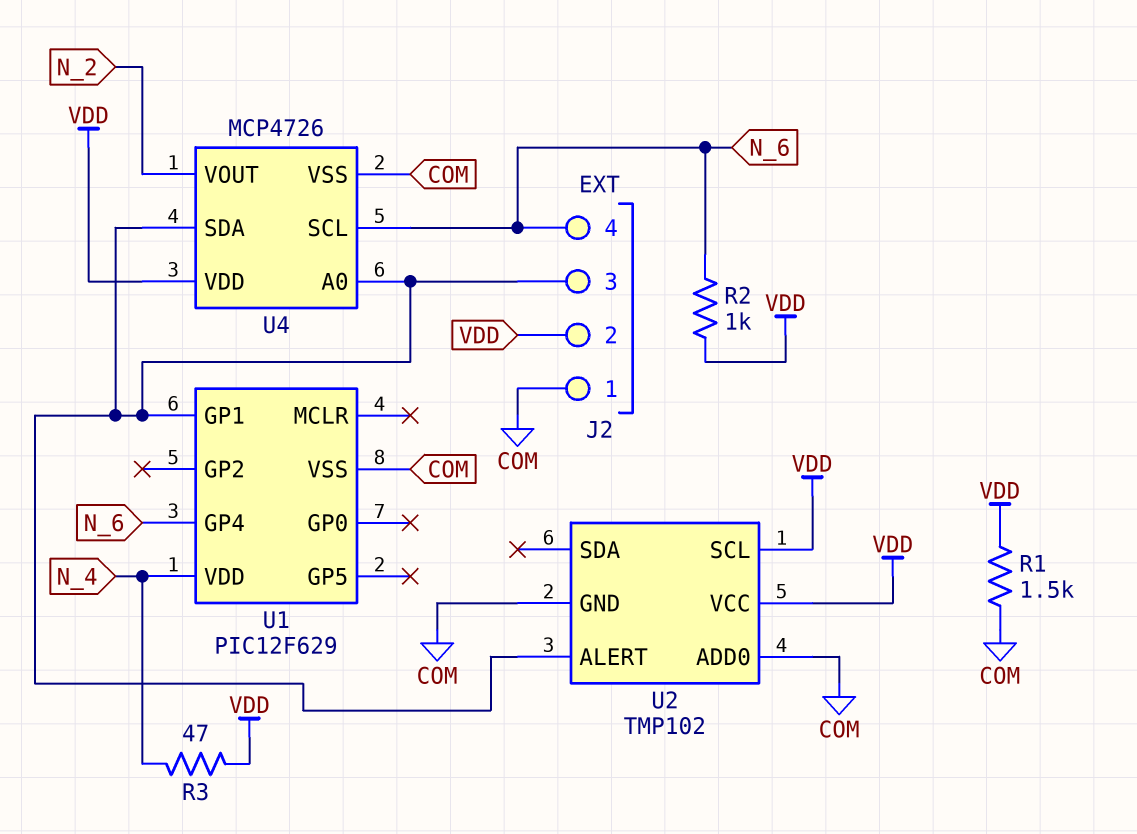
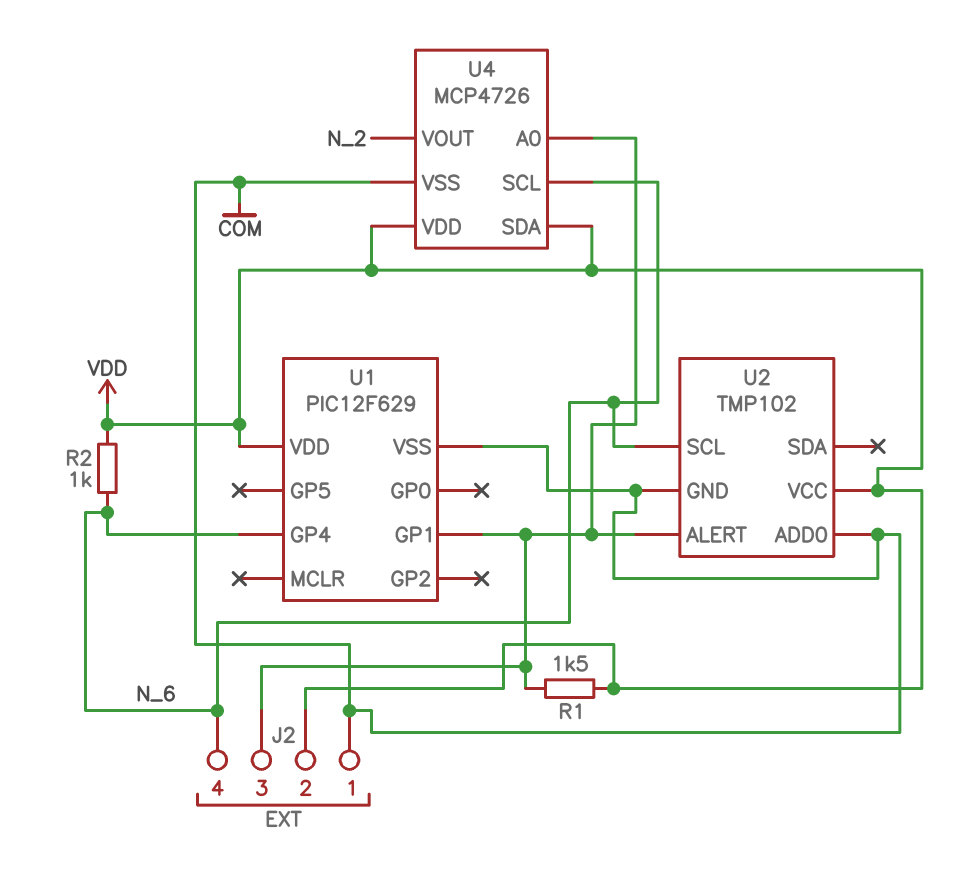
R1: 1.5k (COM, VDD) -> 1.5k (J2/3, VDD)
R3: 47 (N_4, VDD) -> none
U1 pin VDD: N_4 -> VDD
U2 pin SCL: VDD -> N_6
U4 pin SDA: J2/3 -> VDD

